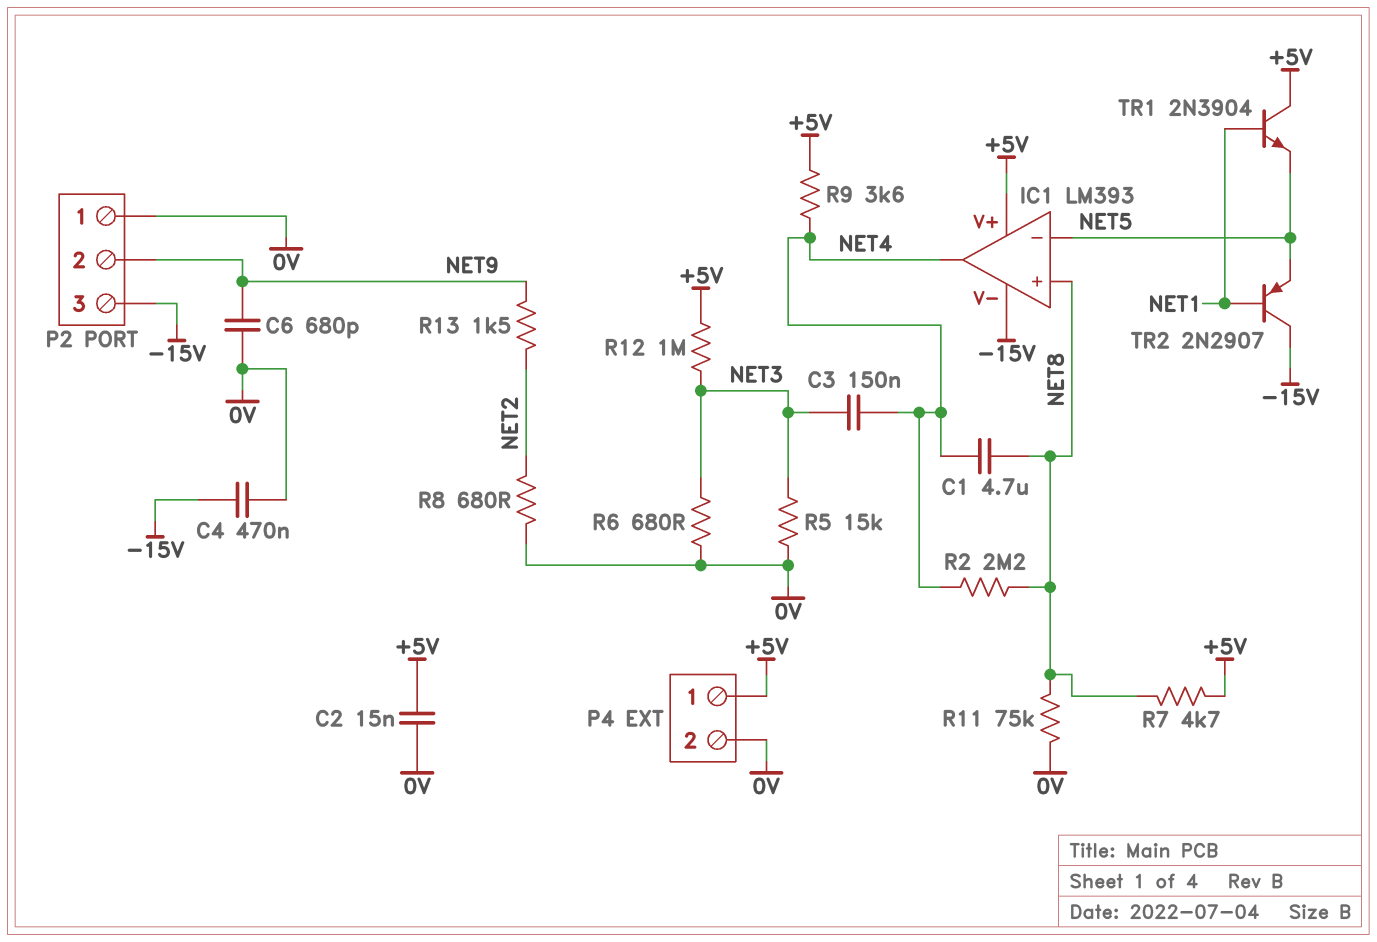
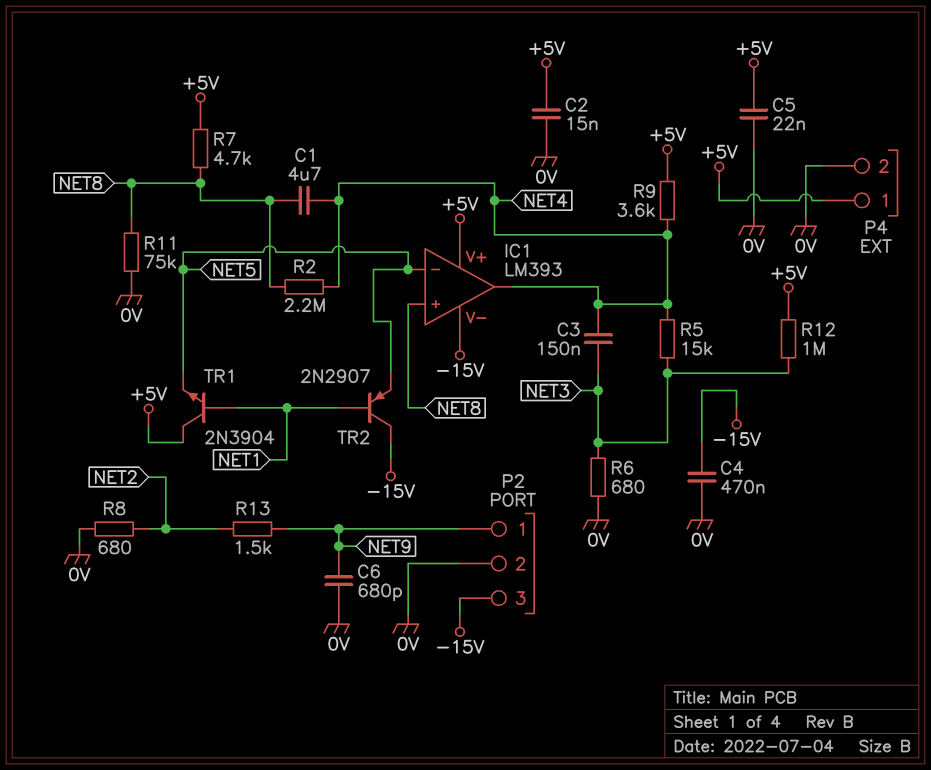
C5: none -> 22nF (+5V, 0V)
P2 pin 1: 0V -> NET9
P2 pin 2: NET9 -> 0V
R5: 15k (0V, NET3) -> 15k (NET3, NET4)

